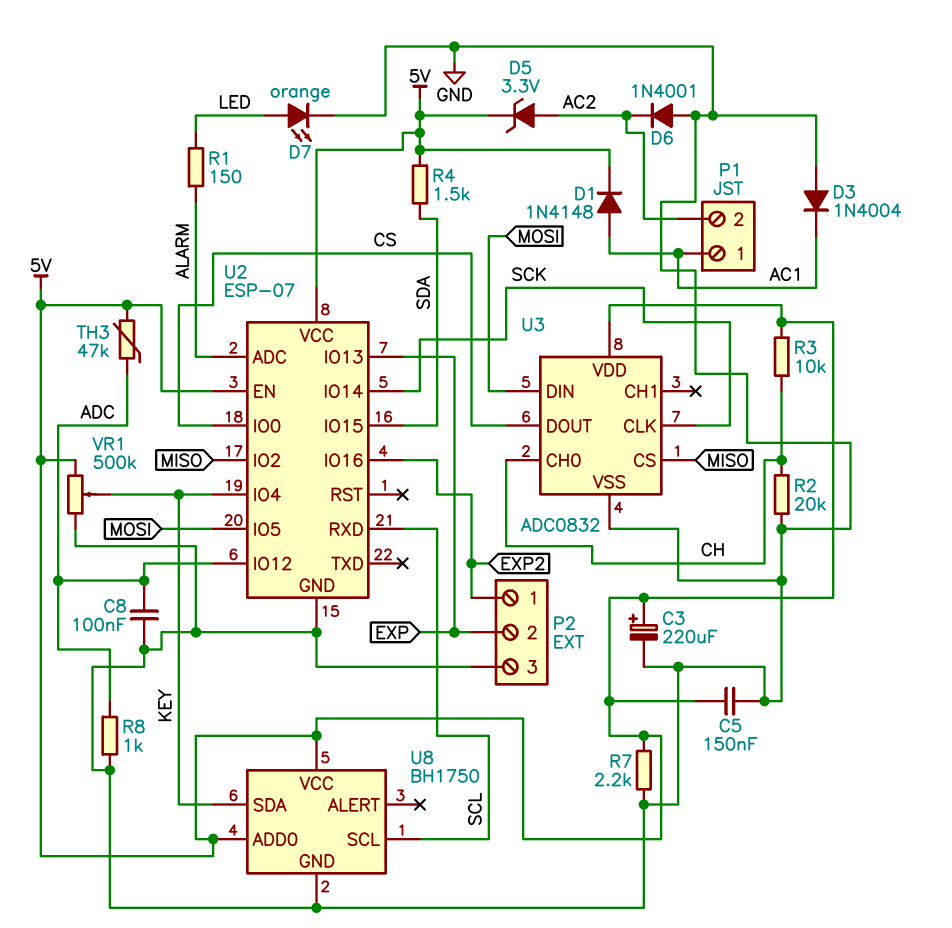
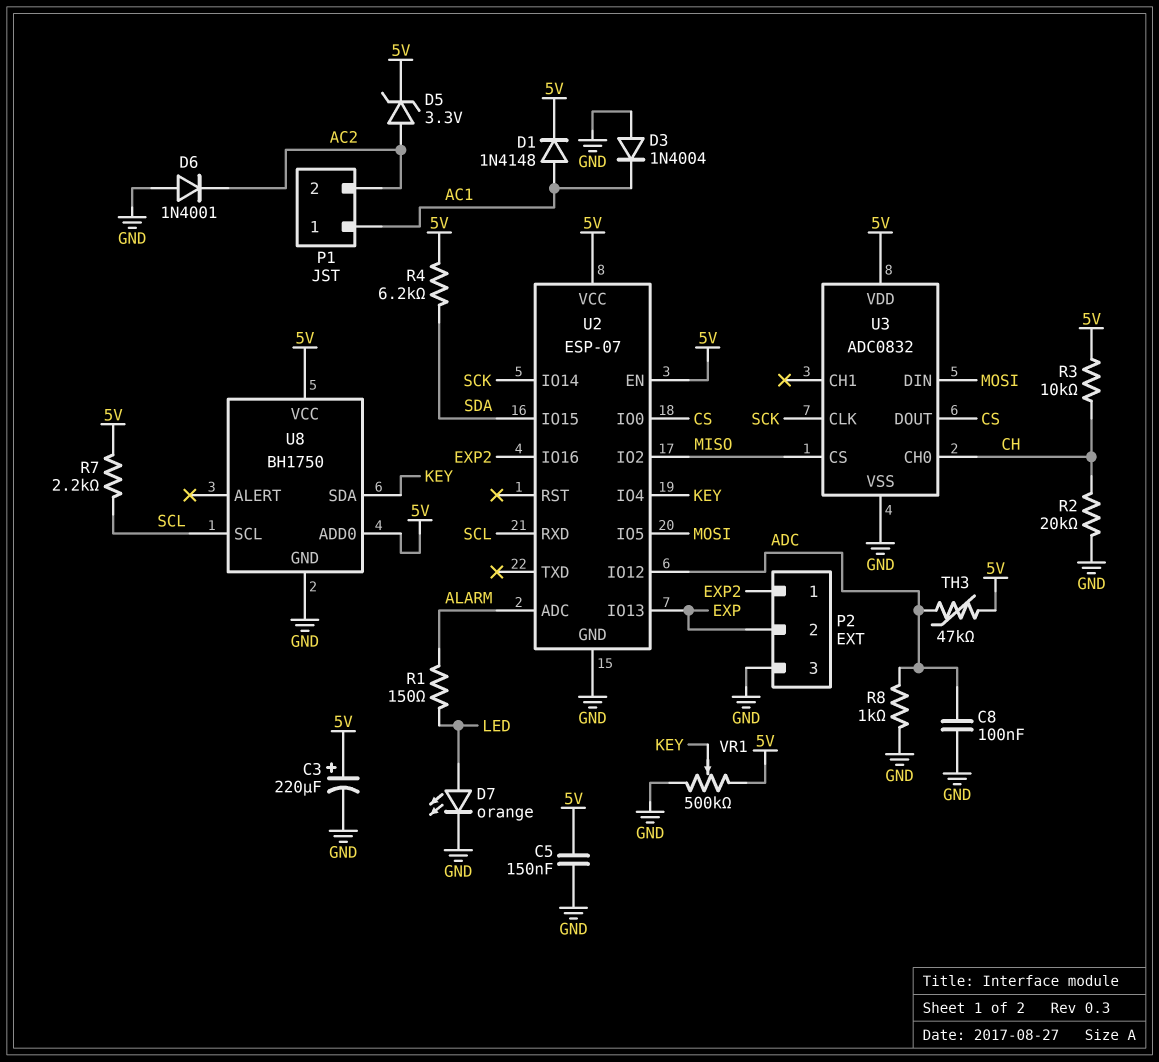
R4: 1.5k (5V, SDA) -> 6.2k (5V, SDA)
R7: 2.2k (5V, GND) -> 2.2k (5V, SCL)

